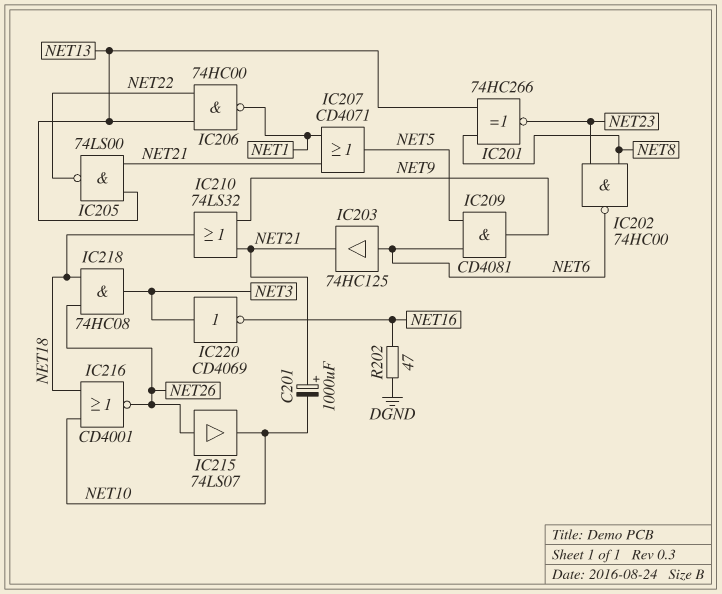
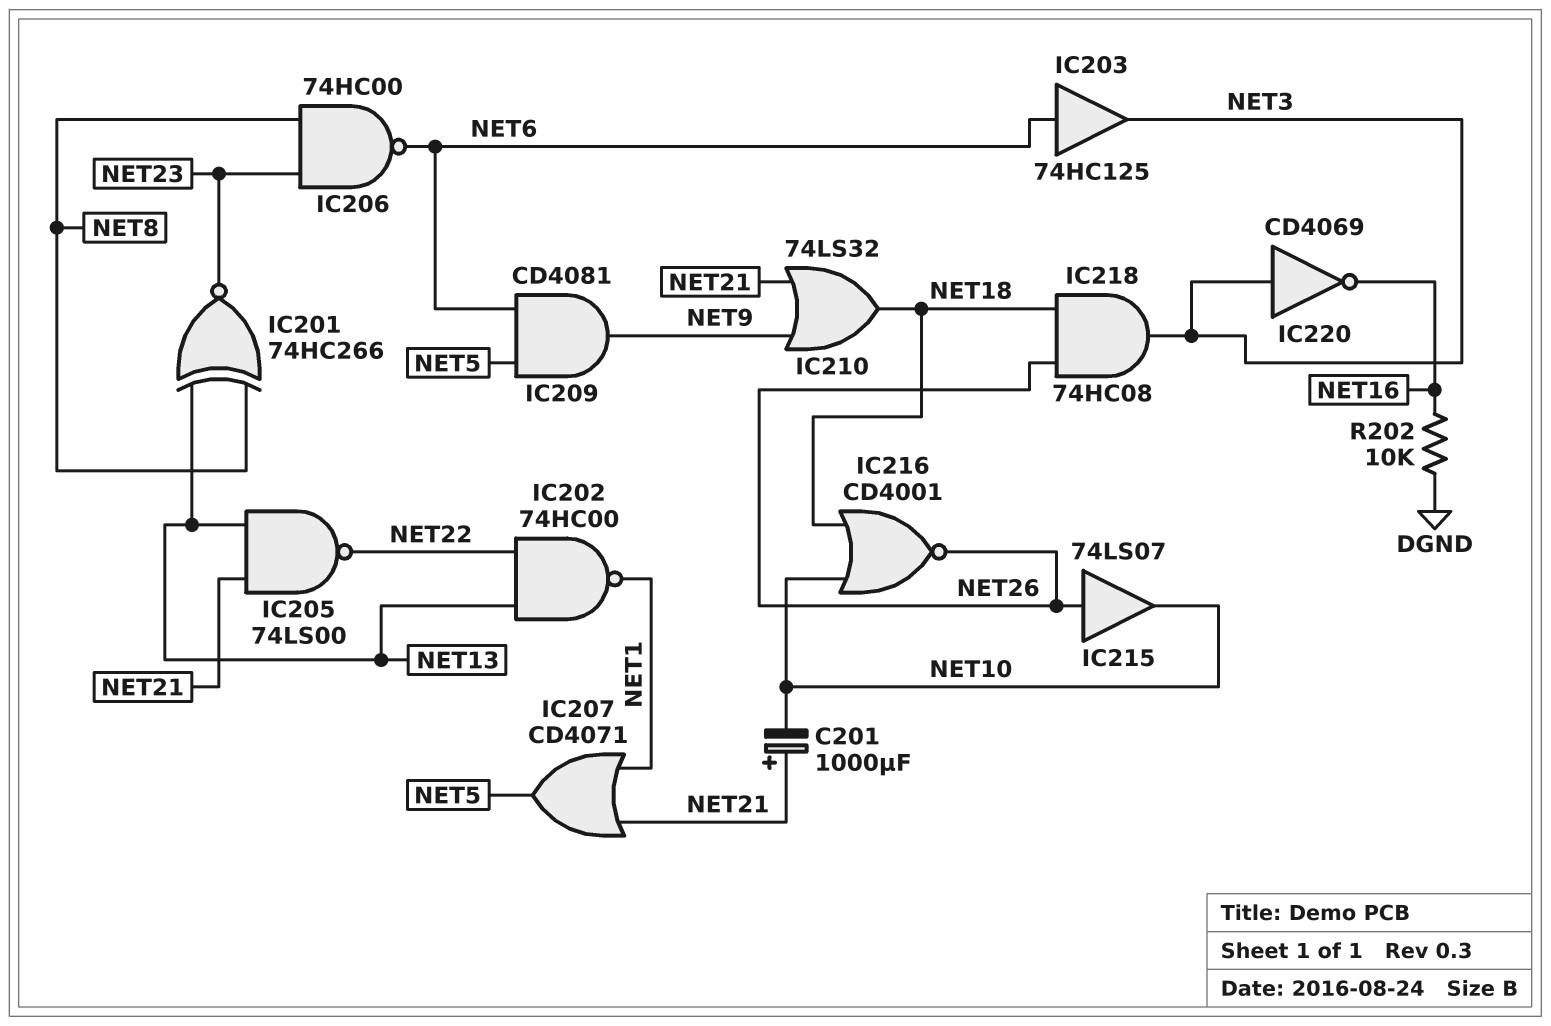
IC202: NAND 74HC00 (in NET8, in NET23, out NET6) -> NAND 74HC00 (in NET13, in NET22, out NET1)
IC203: buffer 74HC125 (in NET6, out NET21) -> buffer 74HC125 (in NET6, out NET3)
IC206: NAND 74HC00 (in NET13, in NET22, out NET1) -> NAND 74HC00 (in NET8, in NET23, out NET6)
R202: 47 (DGND, NET16) -> 10k (DGND, NET16)

